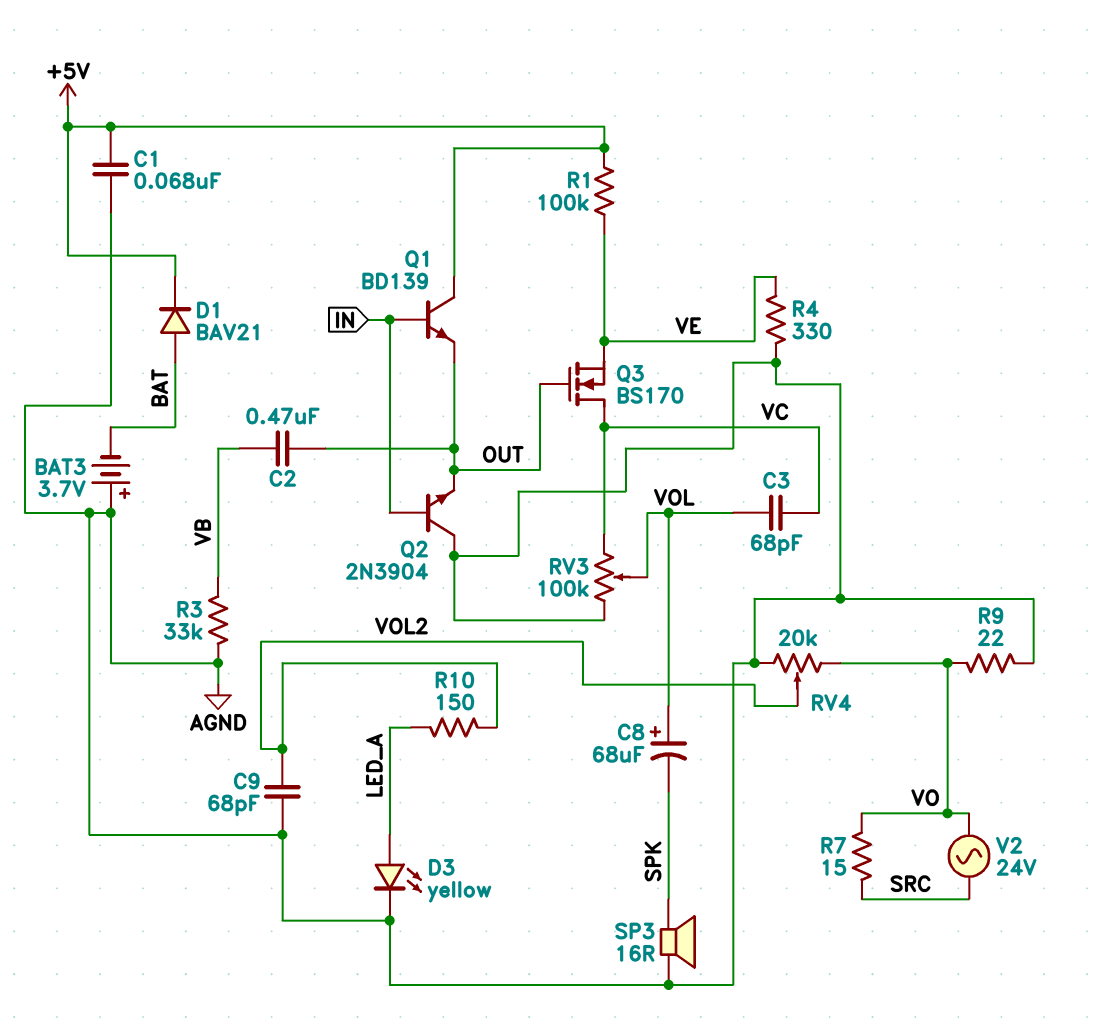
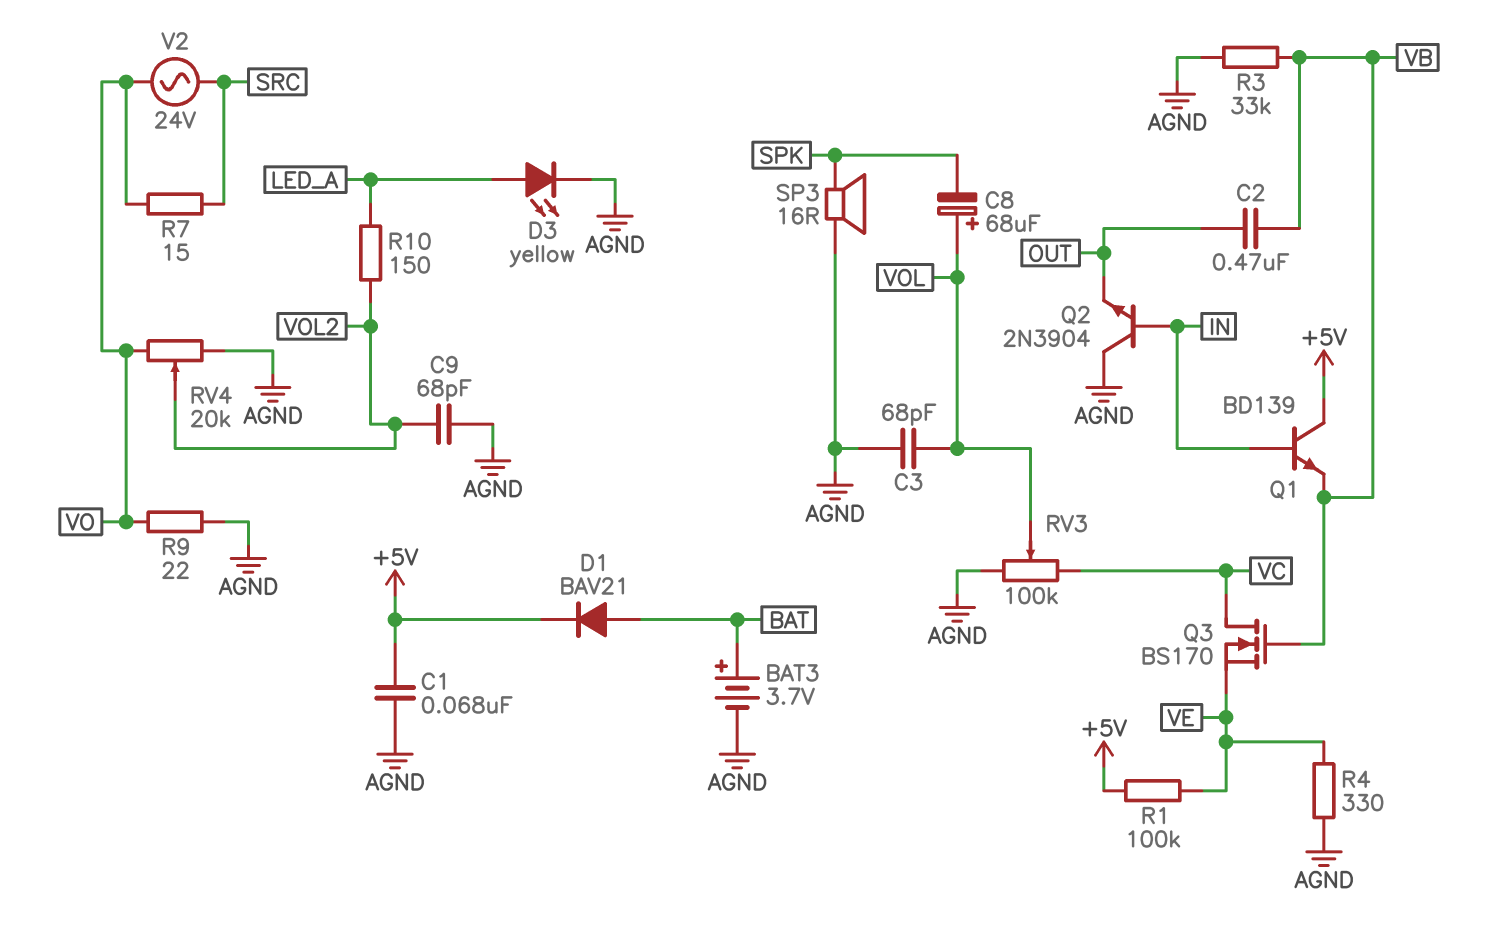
BAT3: 3.7V (plus AGND, minus BAT) -> 3.7V (plus BAT, minus AGND)
C3: 68pF (VC, VOL) -> 68pF (AGND, VOL)
Q1: NPN BD139 (B IN, C +5V, E OUT) -> NPN BD139 (B IN, C +5V, E VB)
Q3: NMOS BS170 (G OUT, D VC, S VE) -> NMOS BS170 (G VB, D VC, S VE)

